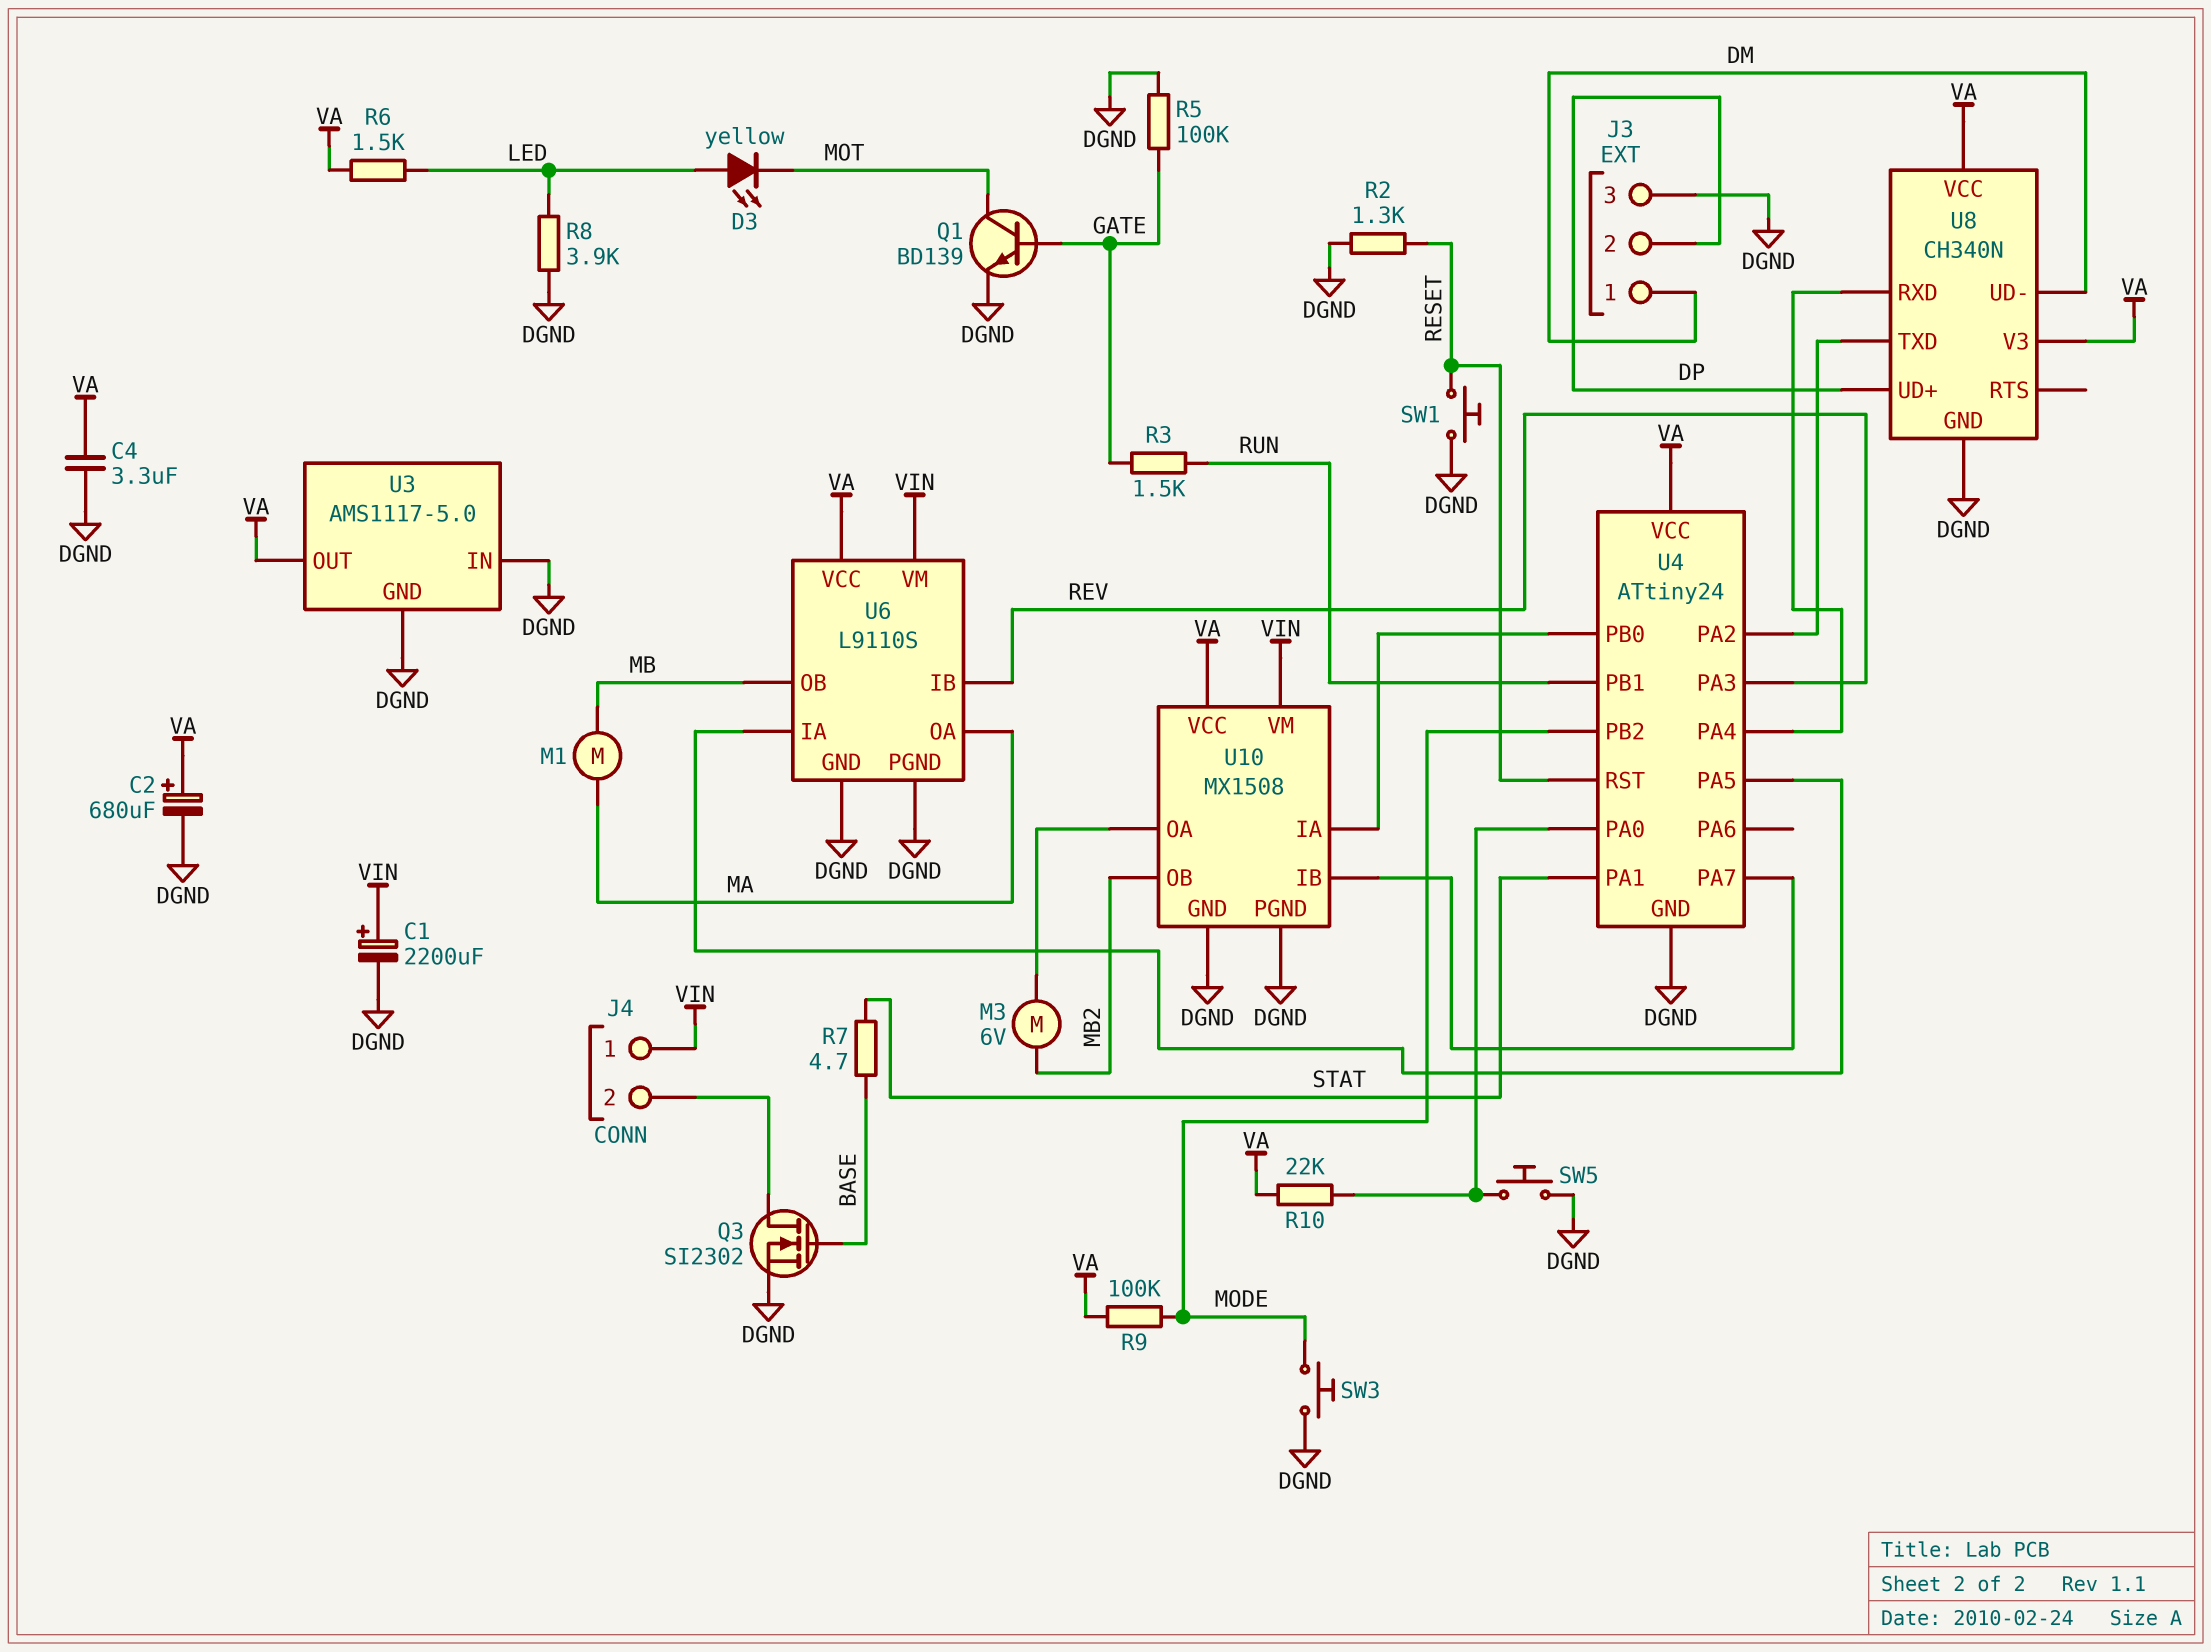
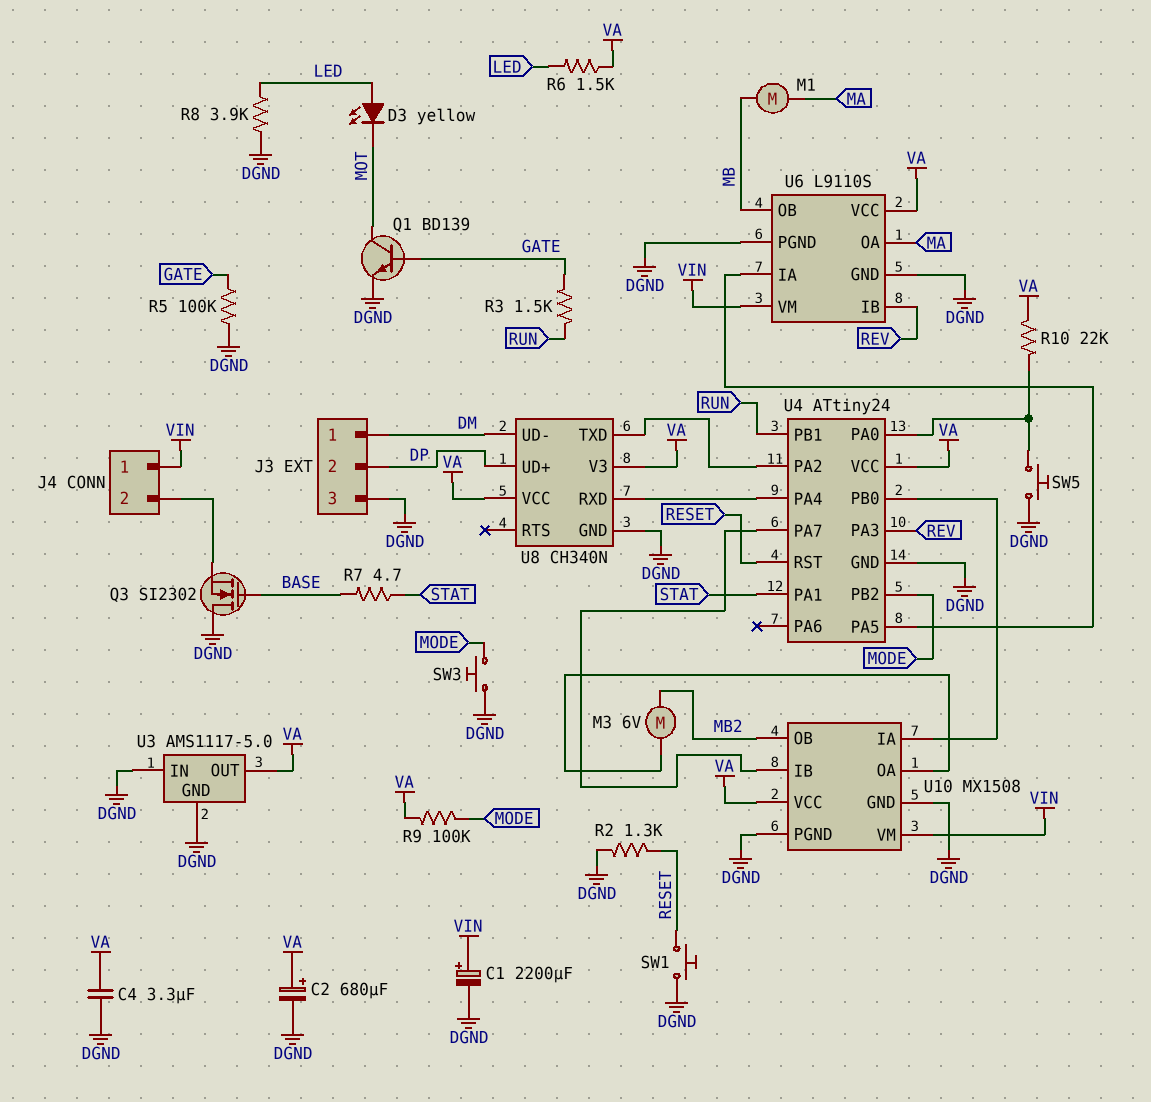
Q3: NMOS SI2302 (G BASE, D J4/2, S DGND) -> NMOS SI2302 (G BASE, D DGND, S J4/2)

